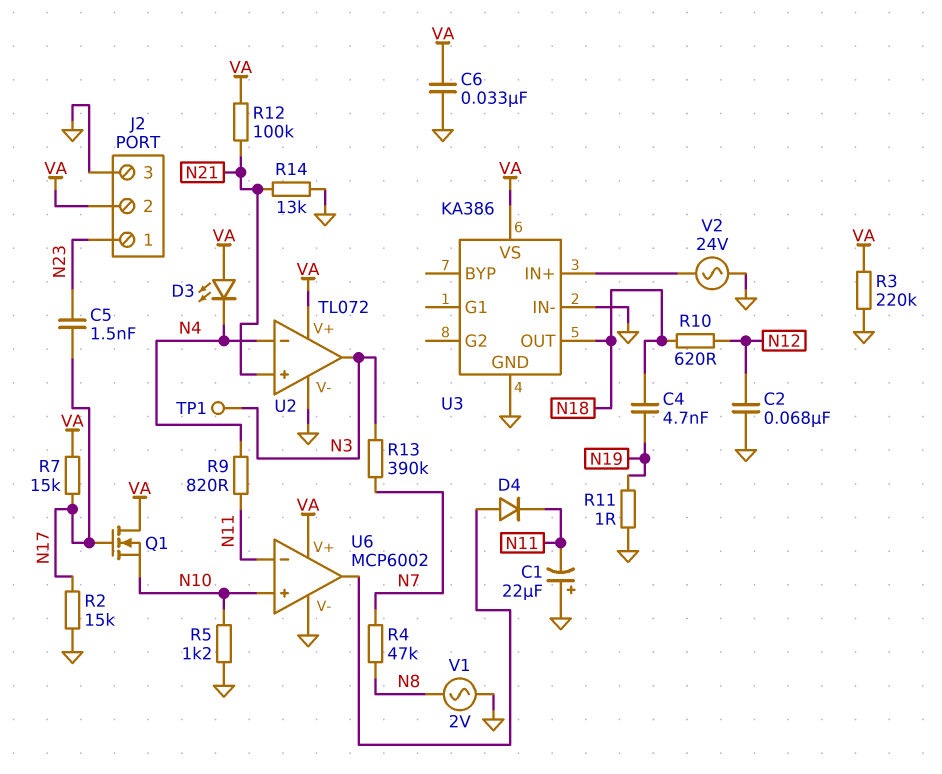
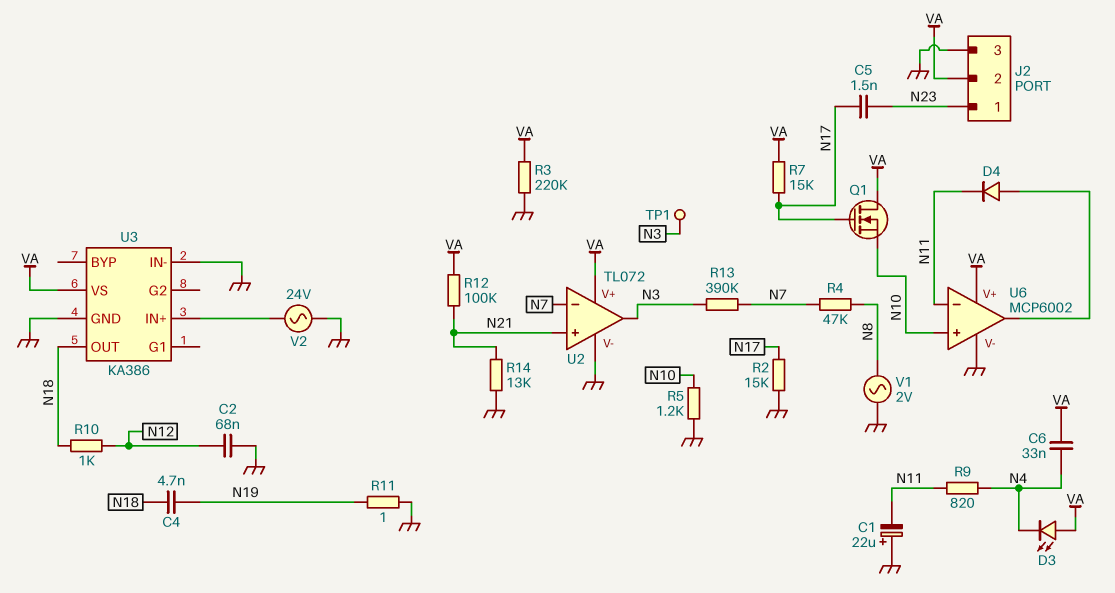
C6: 33nF (GND, VA) -> 33nF (N4, VA)
R10: 620 (N12, N18) -> 1k (N12, N18)
U2 pin in-: N4 -> N7

